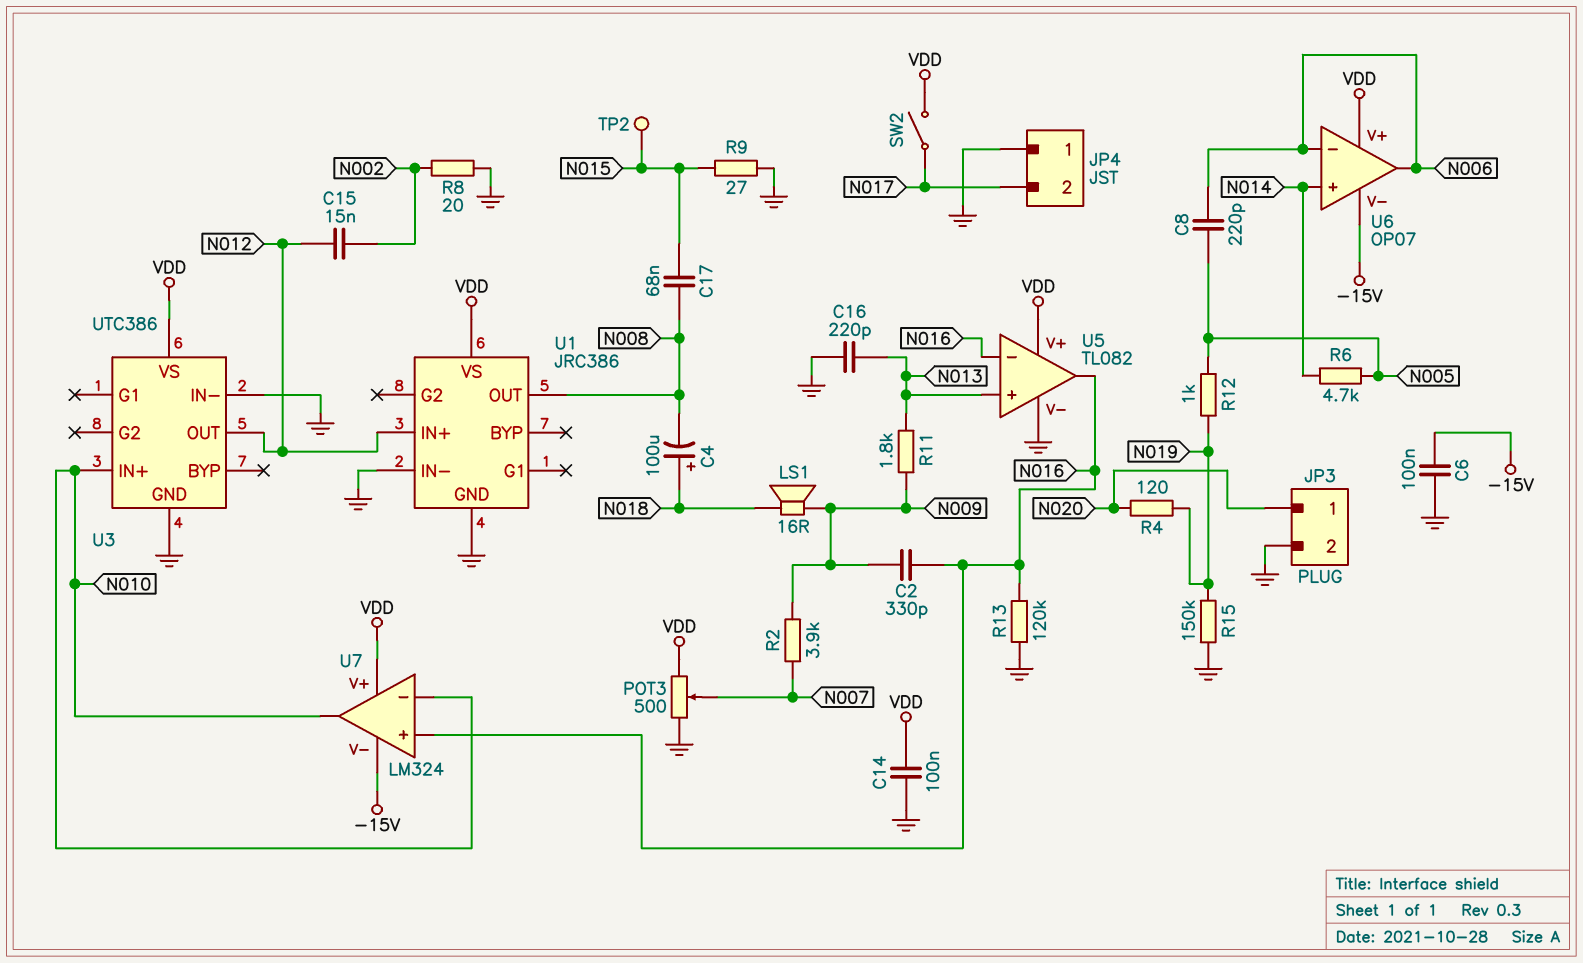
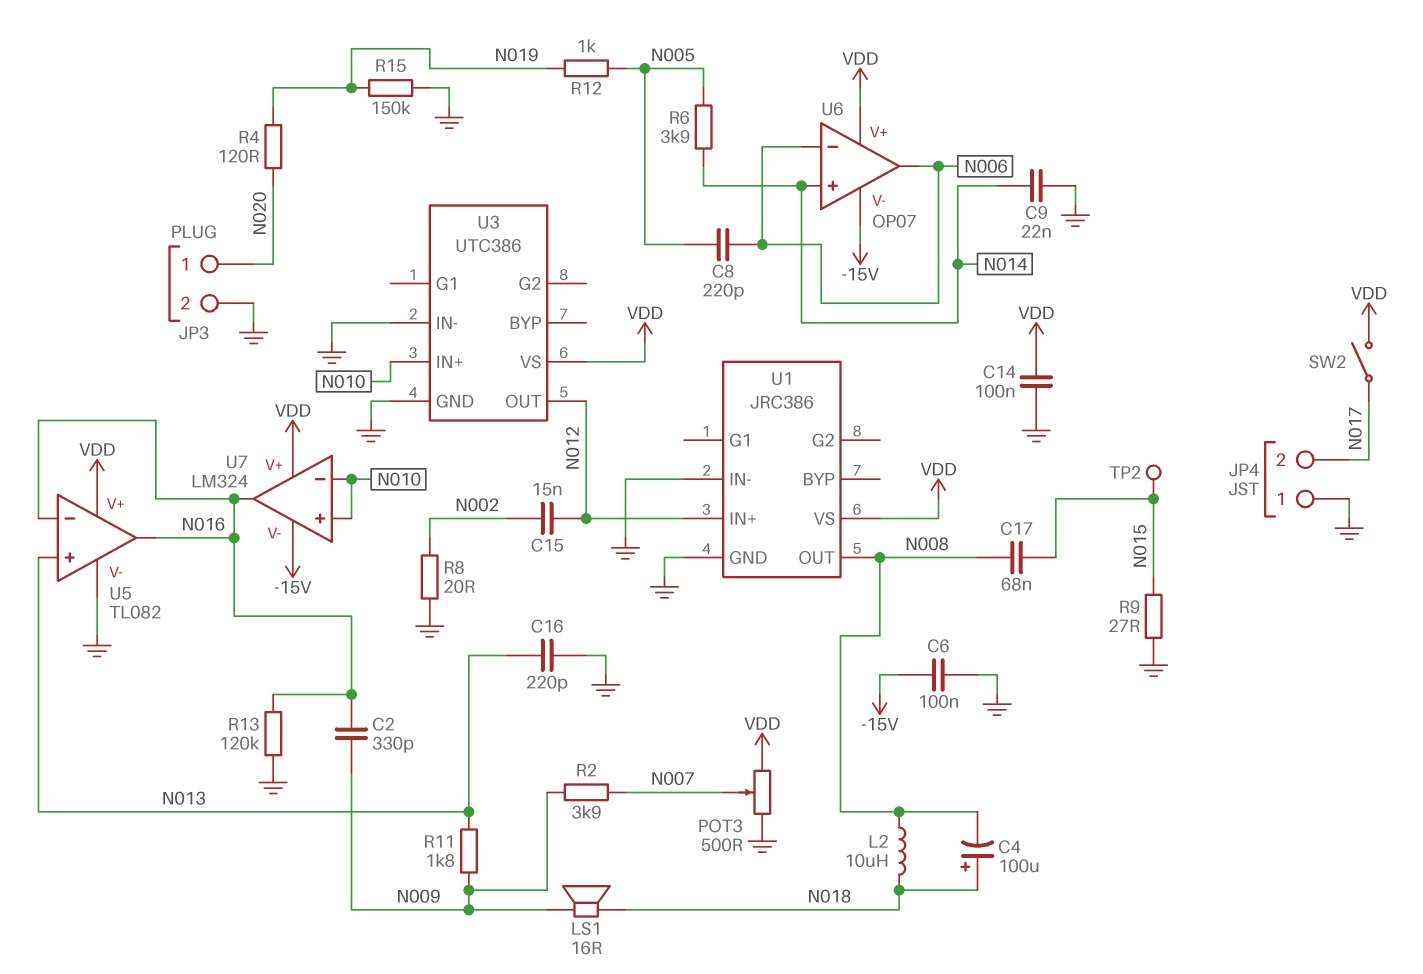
C9: none -> 22nF (GND, N014)
L2: none -> 10uH (N008, N018)
R6: 4.7k (N005, N014) -> 3.9k (N005, N014)
U7 pin in+: N016 -> N010
U7 pin out: N010 -> N016

